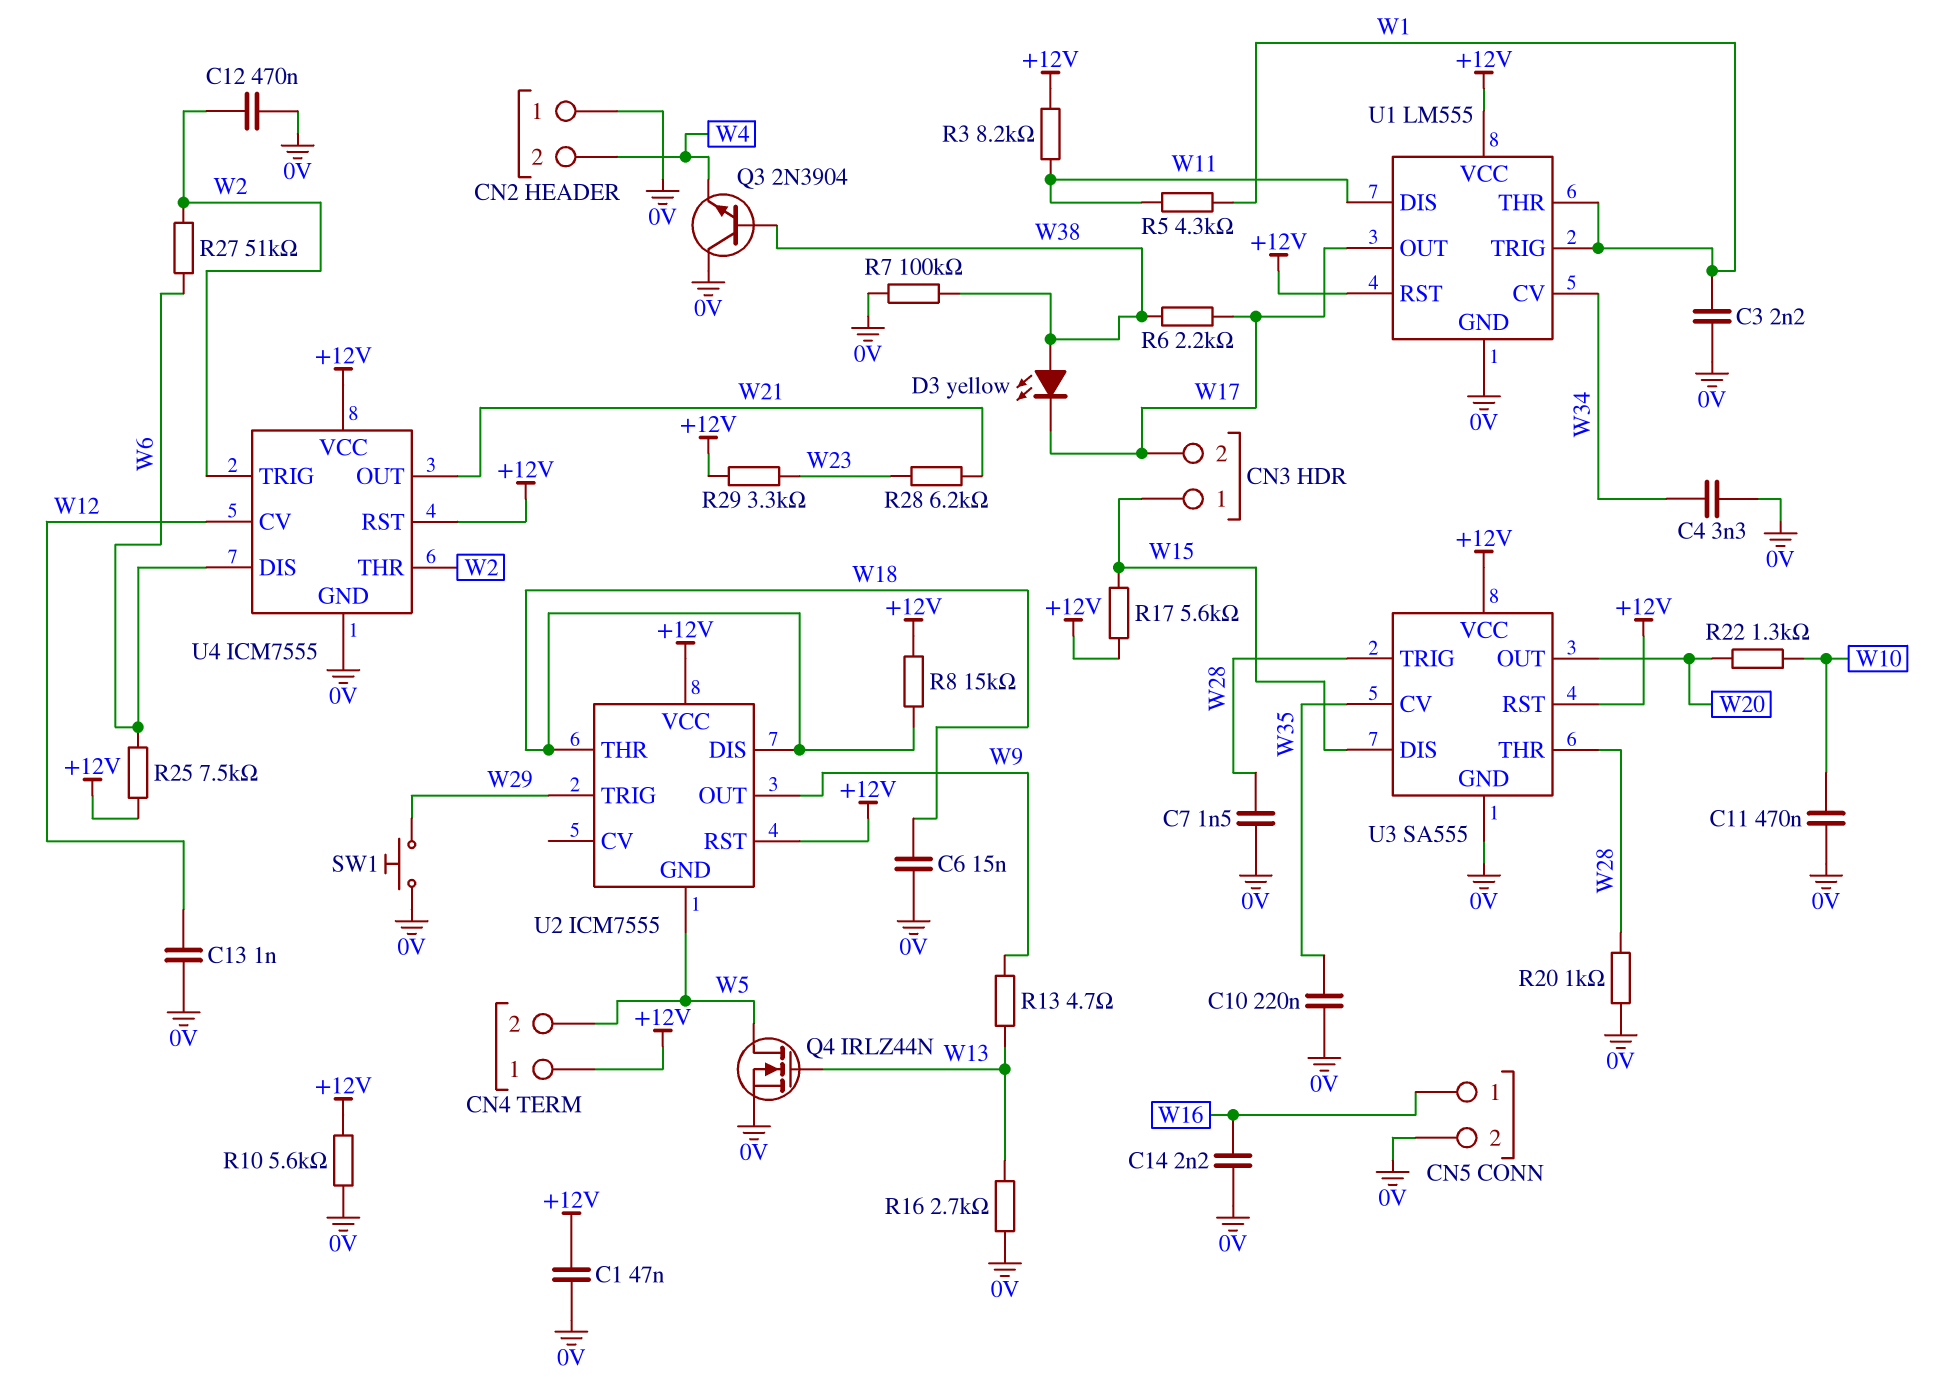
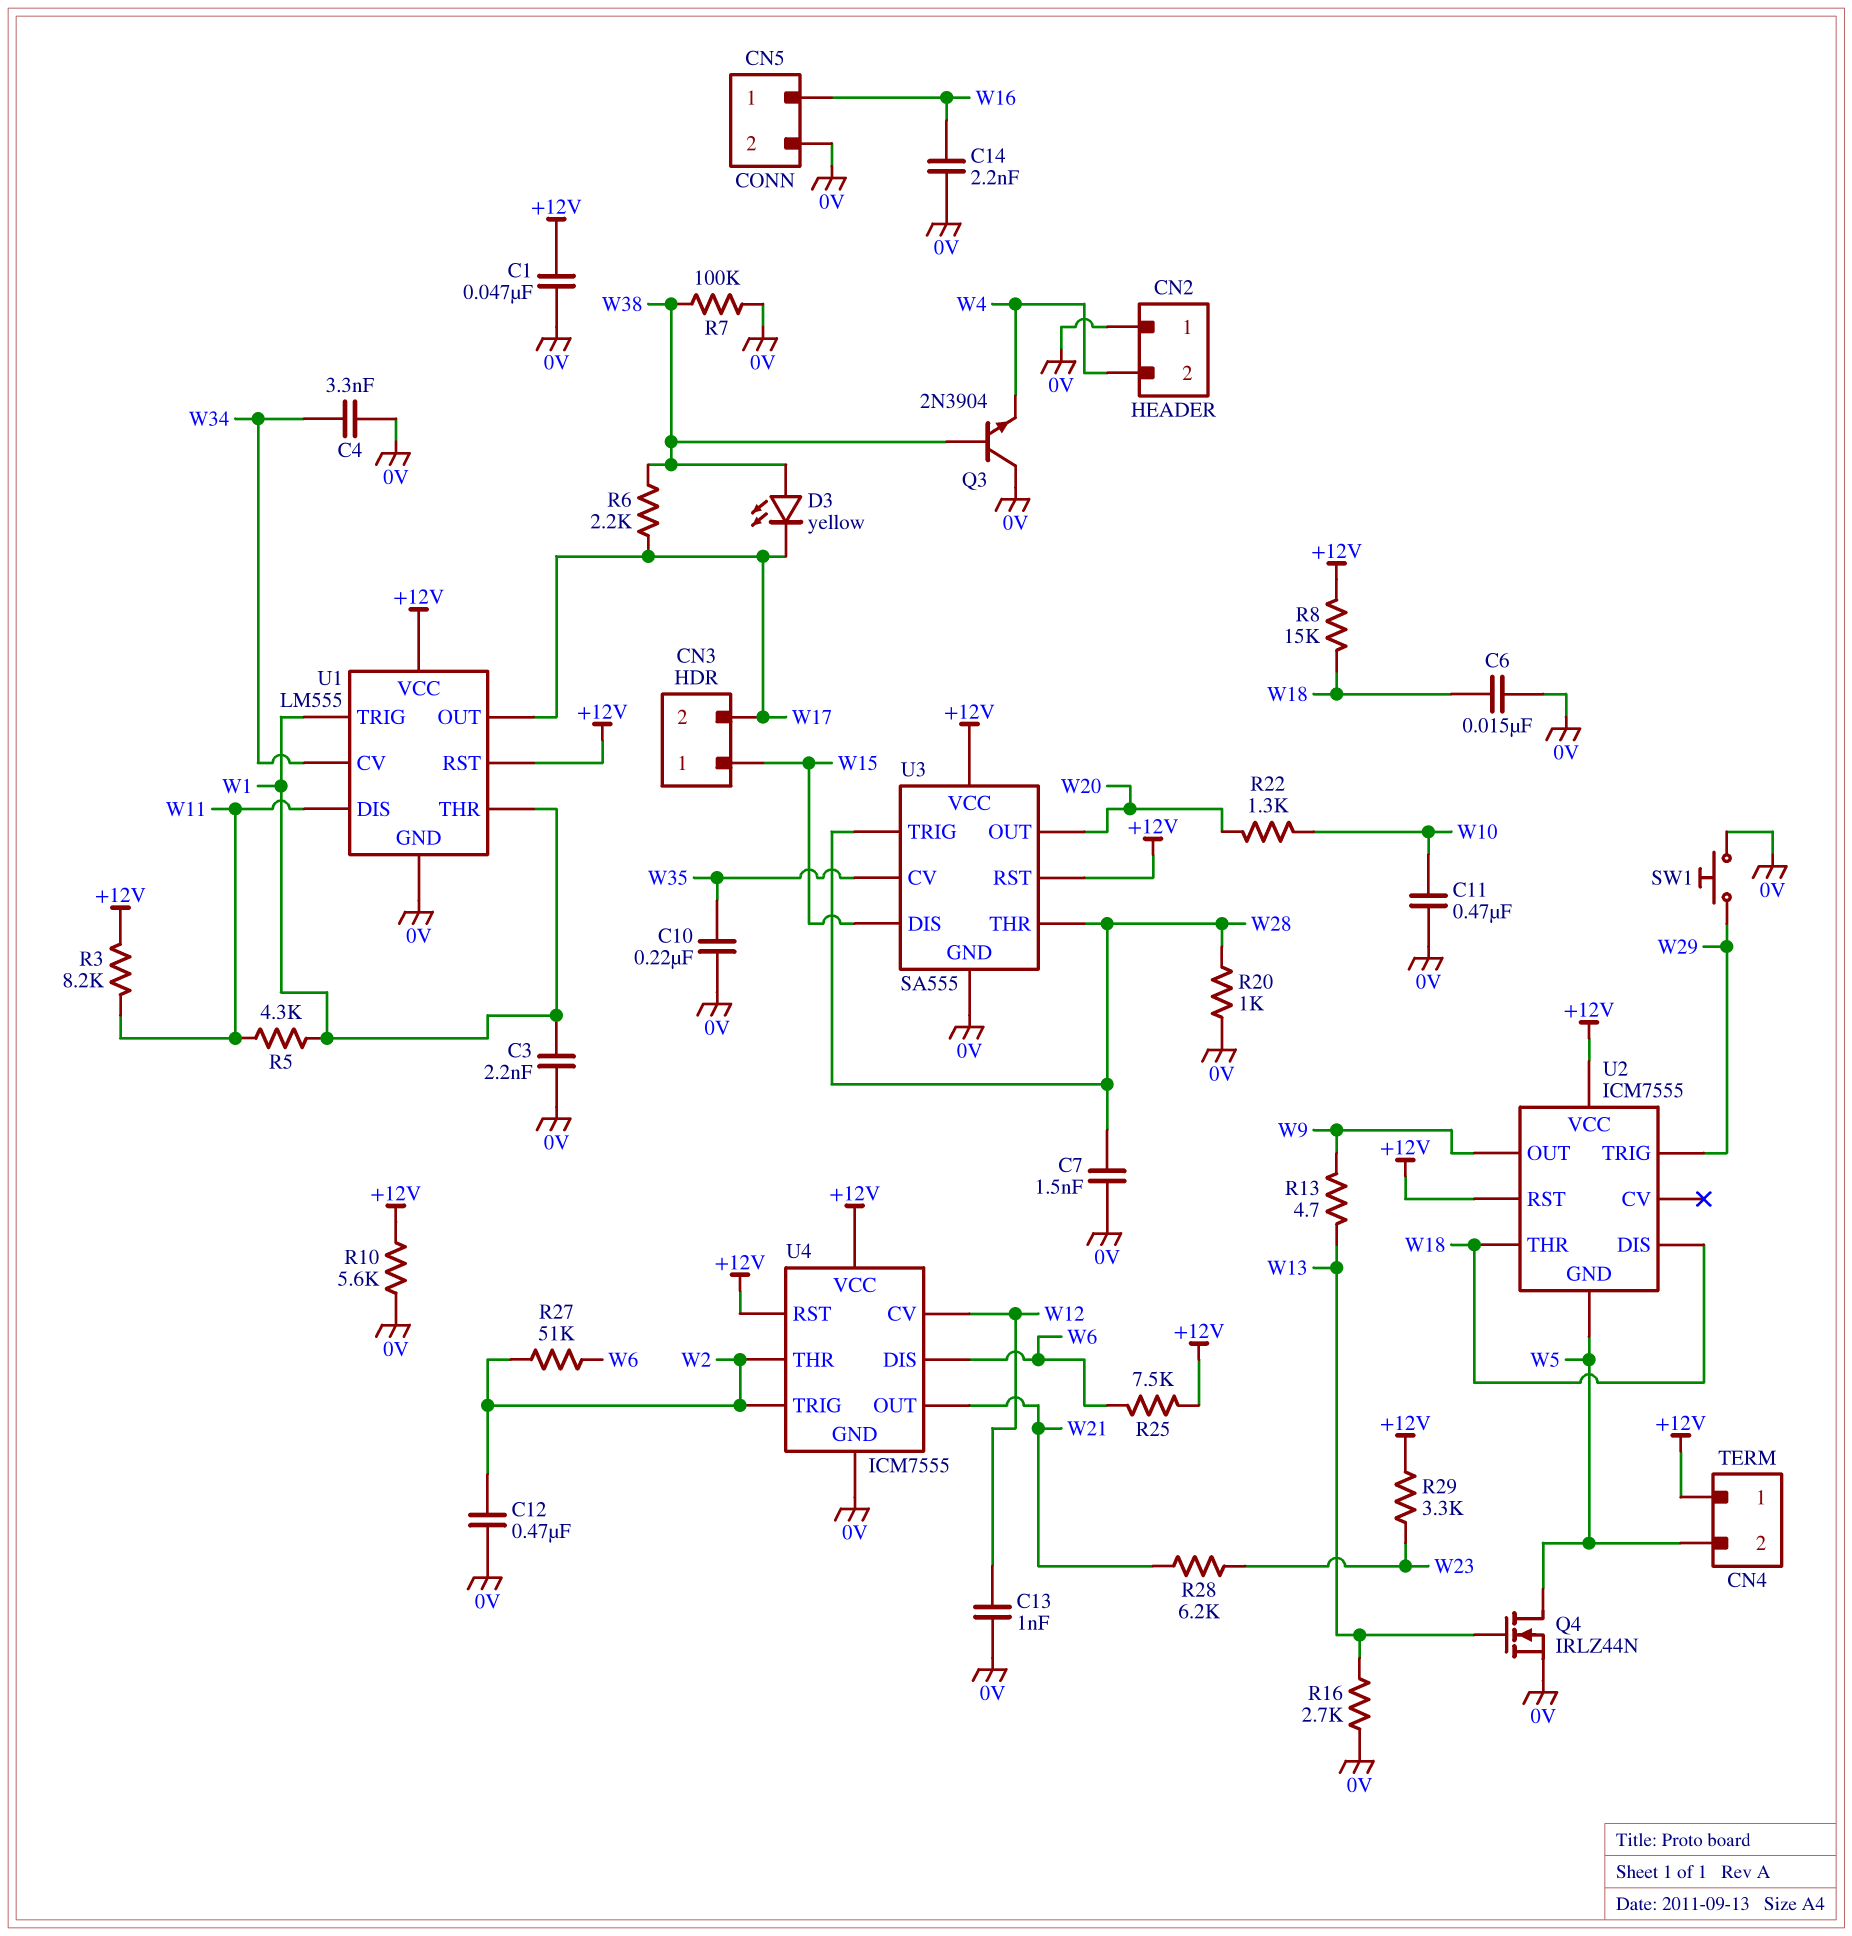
R17: 5.6k (+12V, W15) -> none

